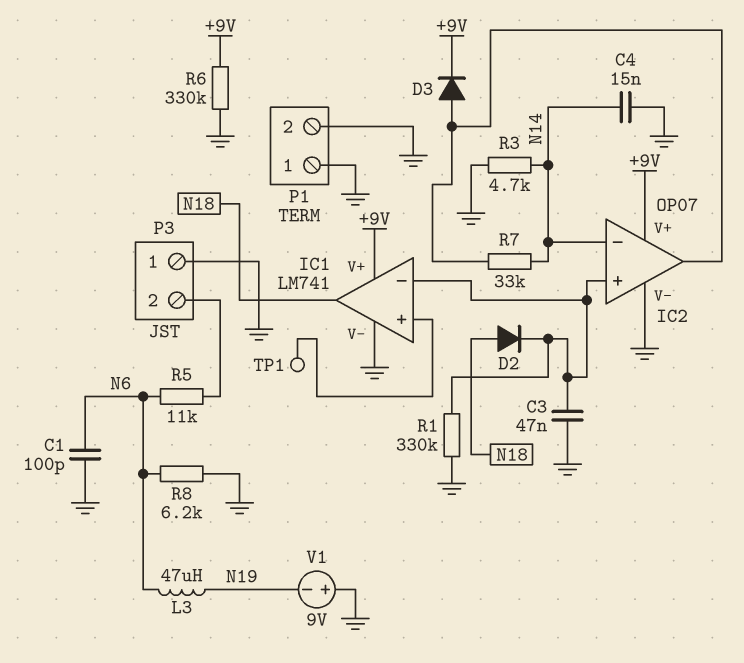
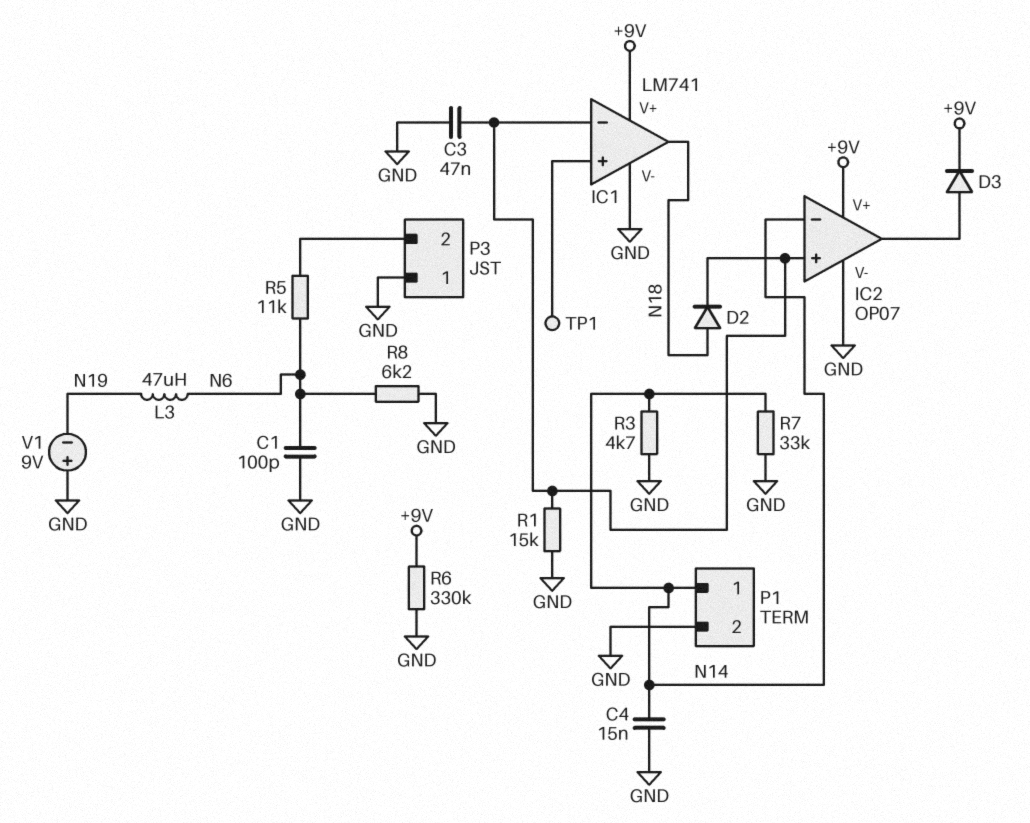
P1 pin 1: GND -> N14
R1: 330k (GND, IC1/in-) -> 15k (GND, IC1/in-)
R7: 33k (IC2/out, N14) -> 33k (GND, N14)

